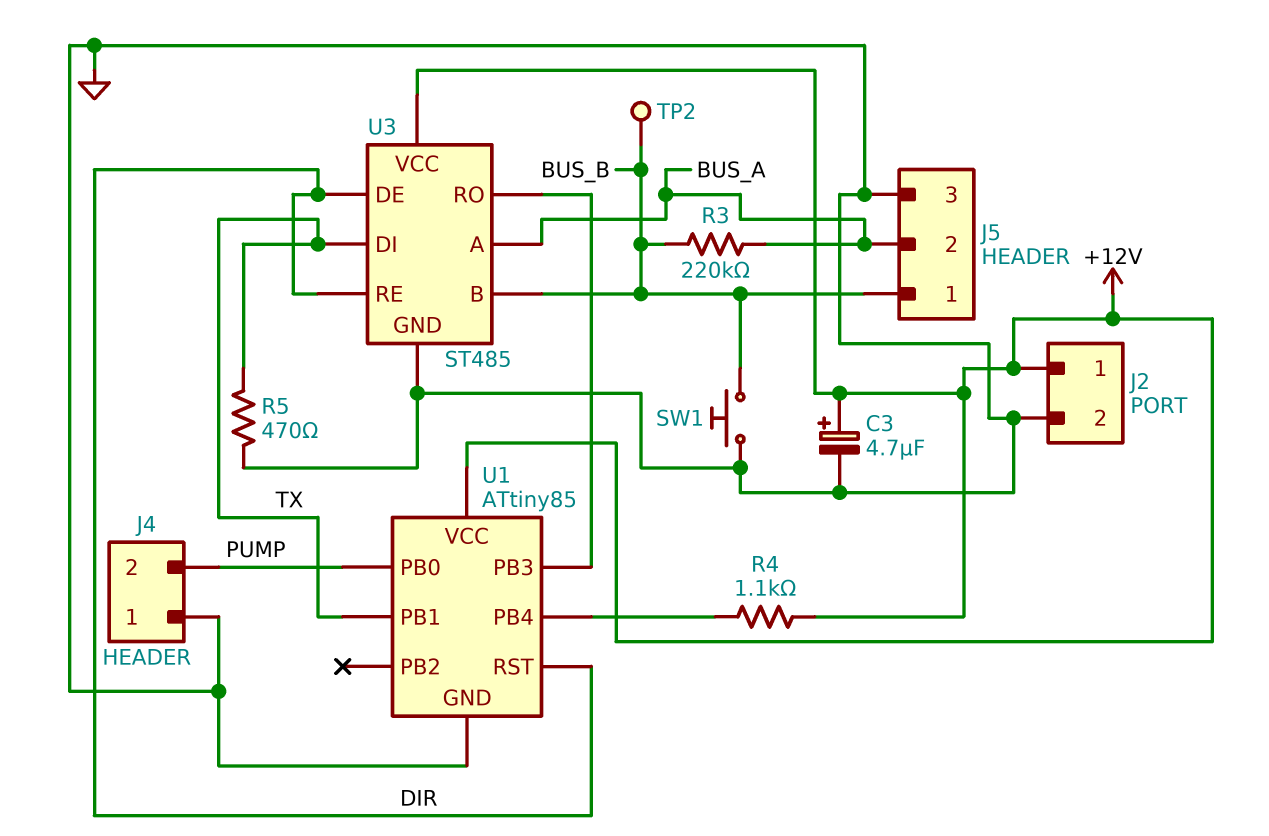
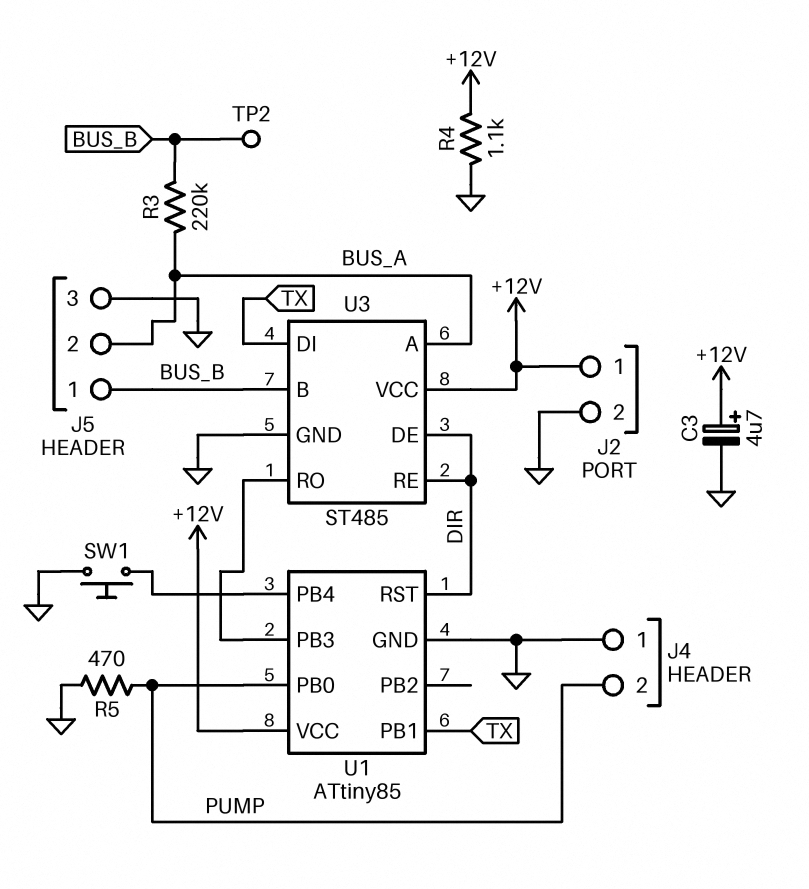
R4: 1.1k (+12V, U1/PB4) -> 1.1k (+12V, GND)
R5: 470 (GND, TX) -> 470 (GND, PUMP)
SW1: button (BUS_B, GND) -> button (GND, U1/PB4)

